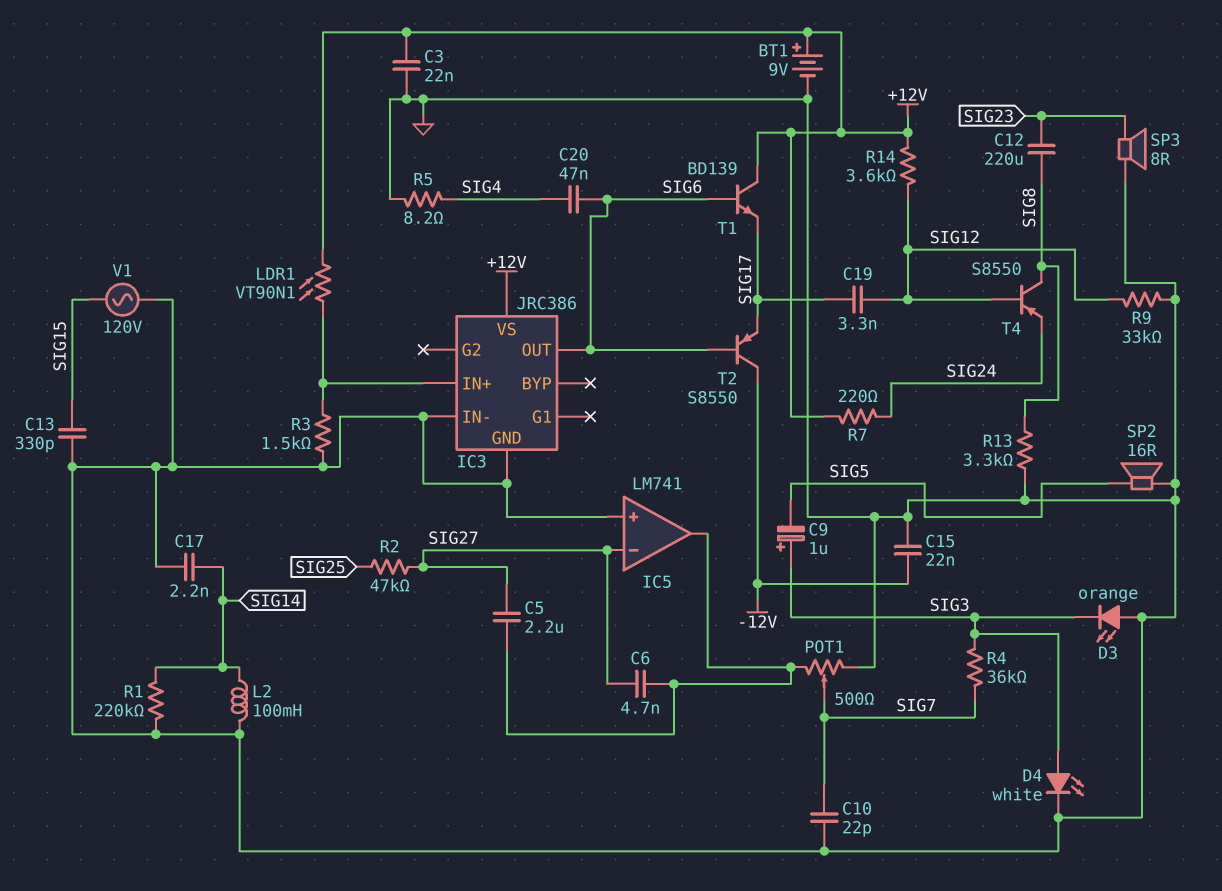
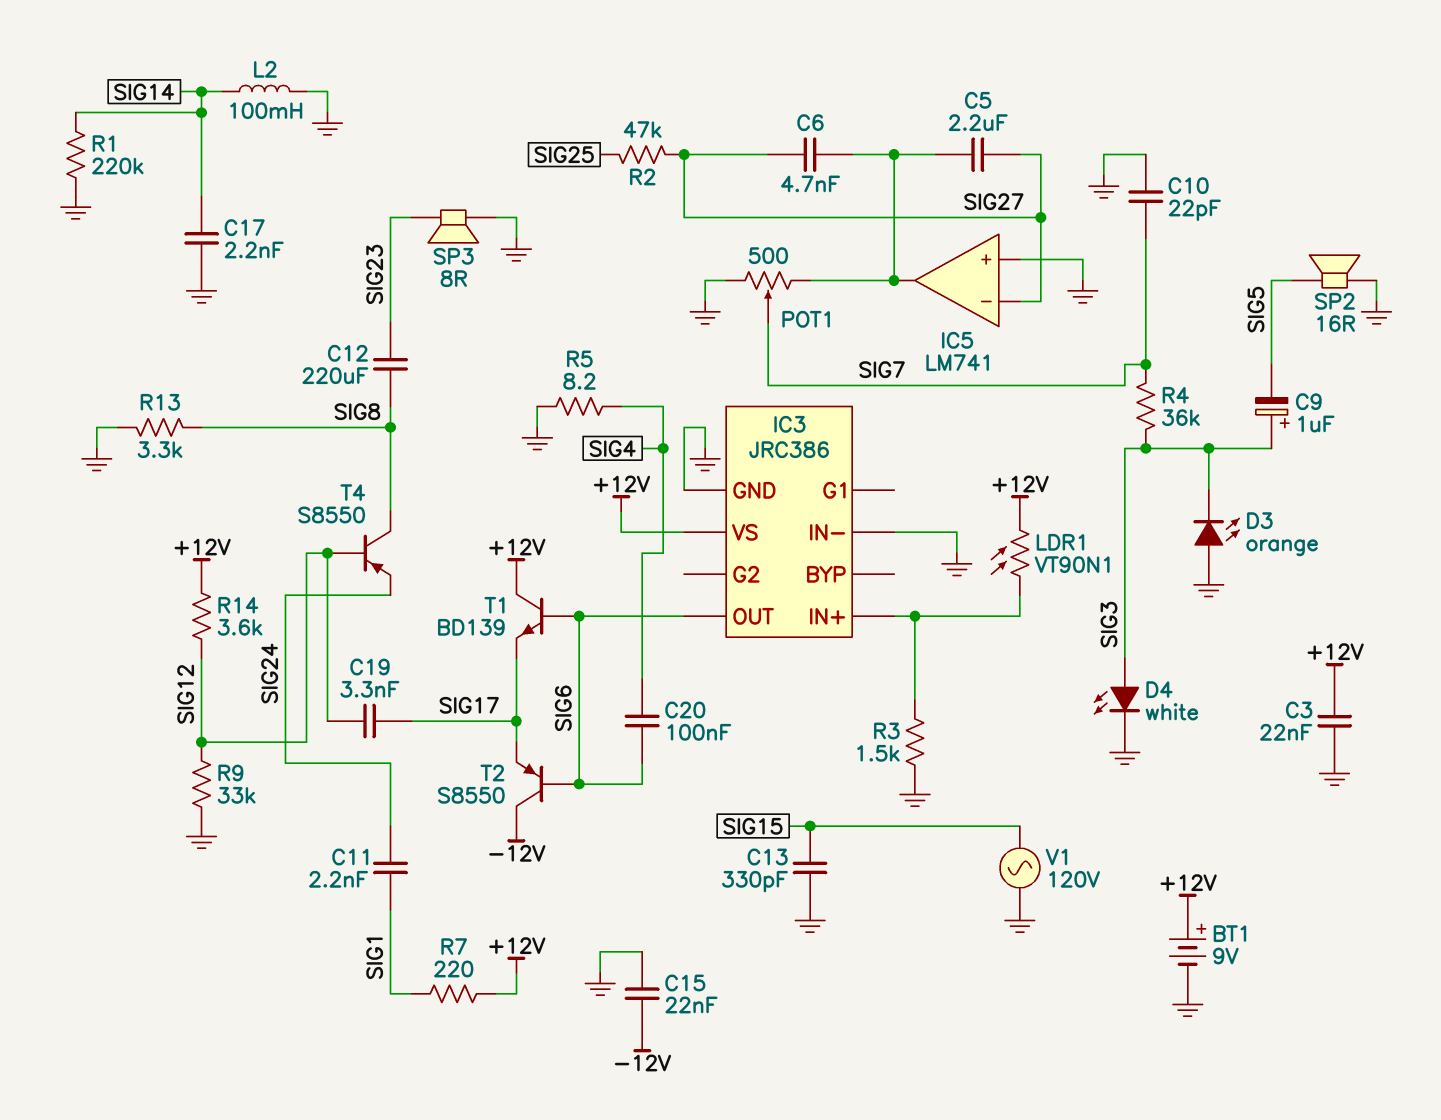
C11: none -> 2.2nF (SIG1, SIG24)
C20: 47nF (SIG4, SIG6) -> 100nF (SIG4, SIG6)
R7: 220 (+12V, SIG24) -> 220 (+12V, SIG1)

